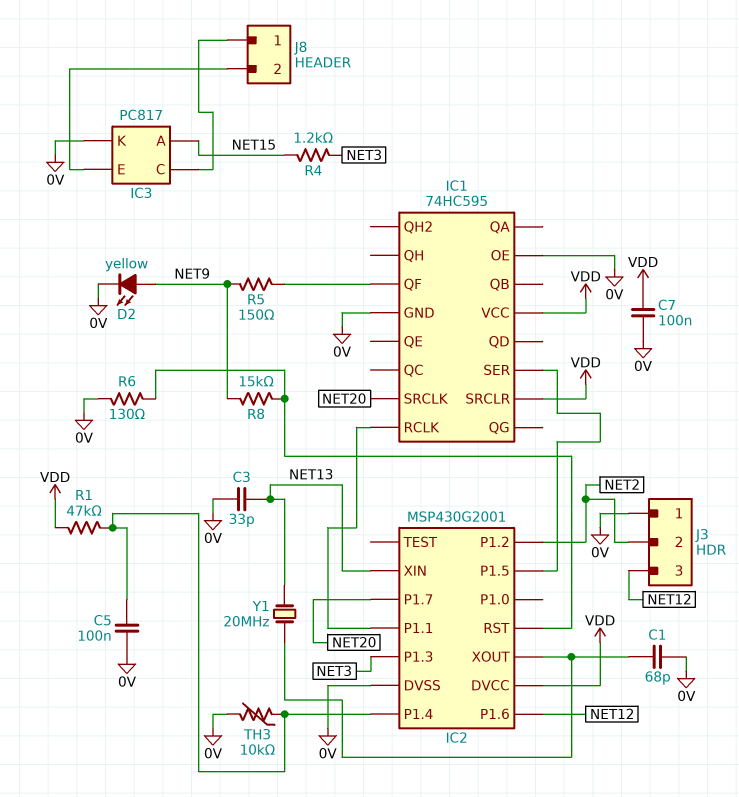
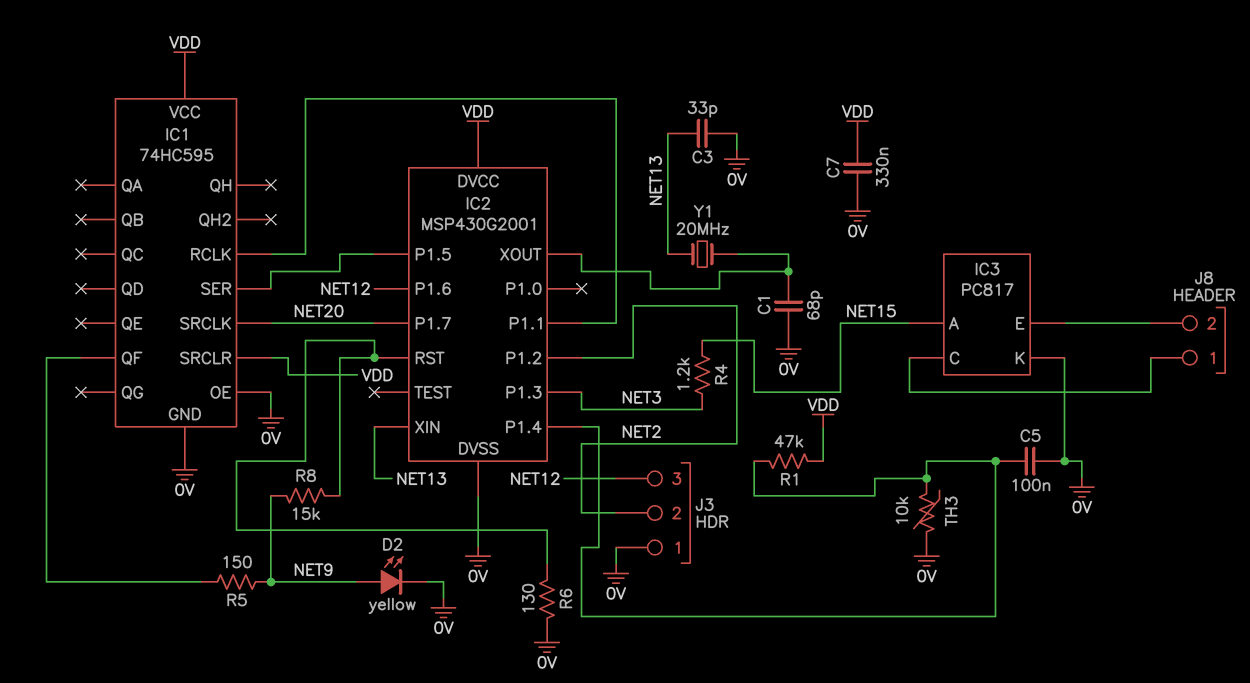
C7: 100nF (0V, VDD) -> 330nF (0V, VDD)

